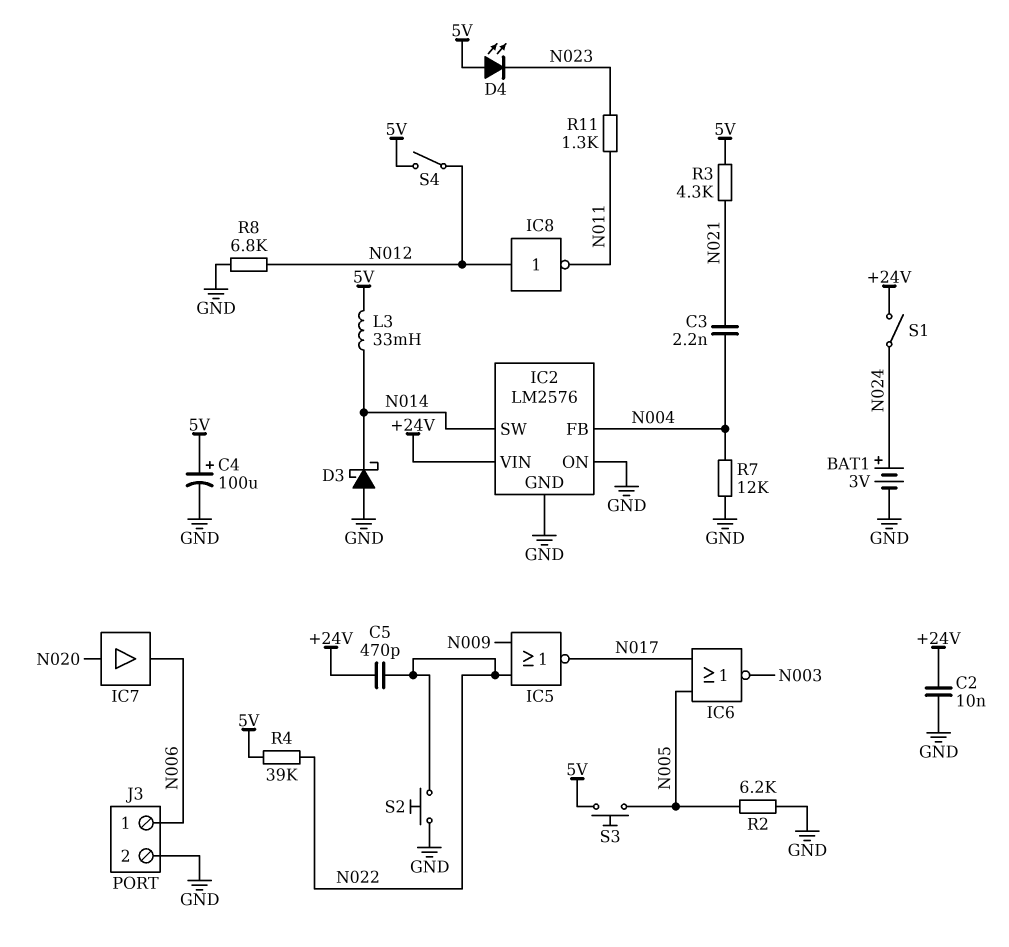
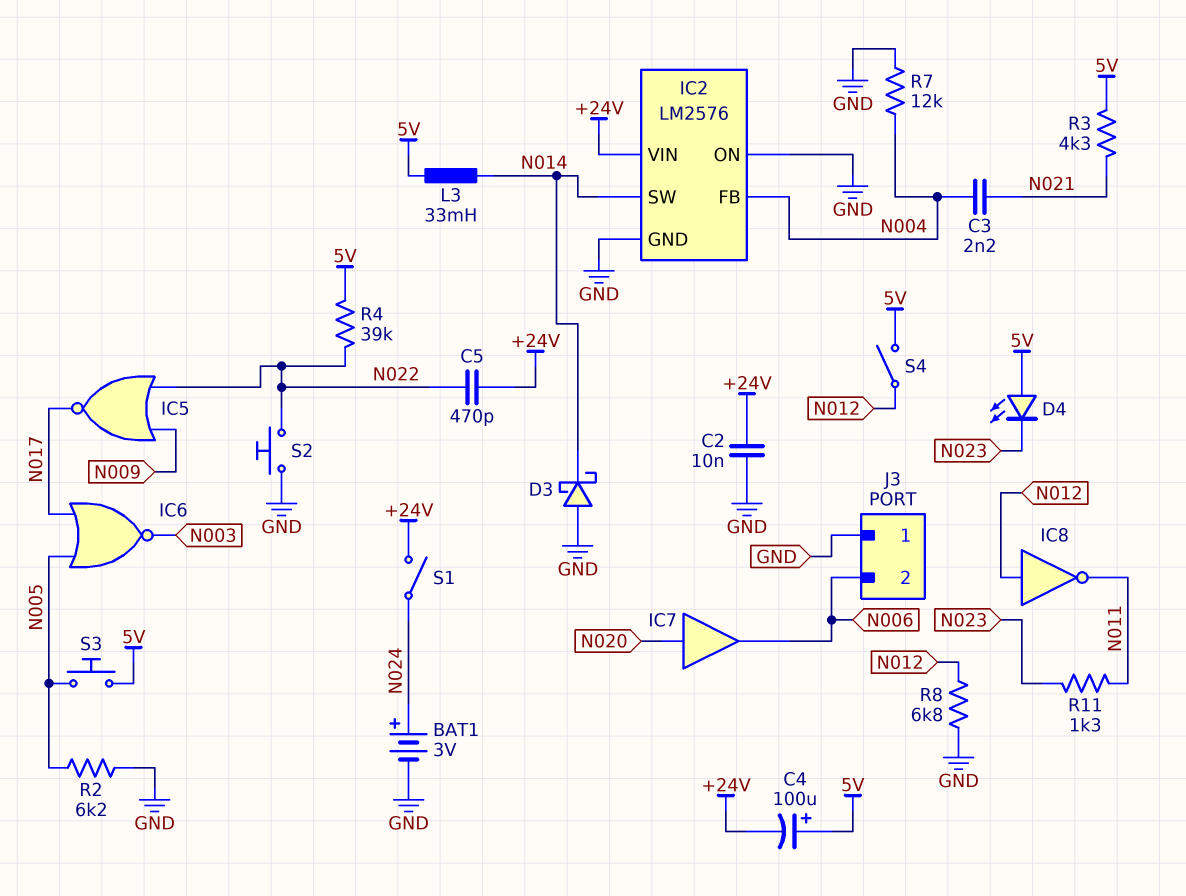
C4: 100uF (plus 5V, minus GND) -> 100uF (plus 5V, minus +24V)
J3 pin 1: N006 -> GND
J3 pin 2: GND -> N006

